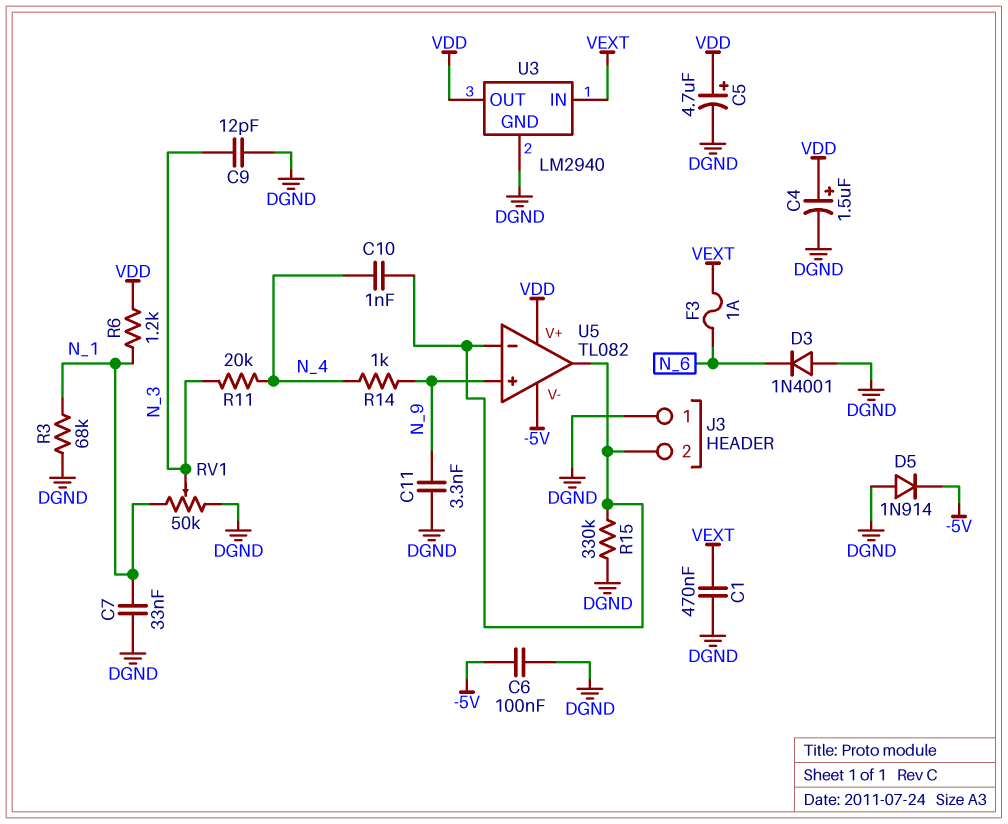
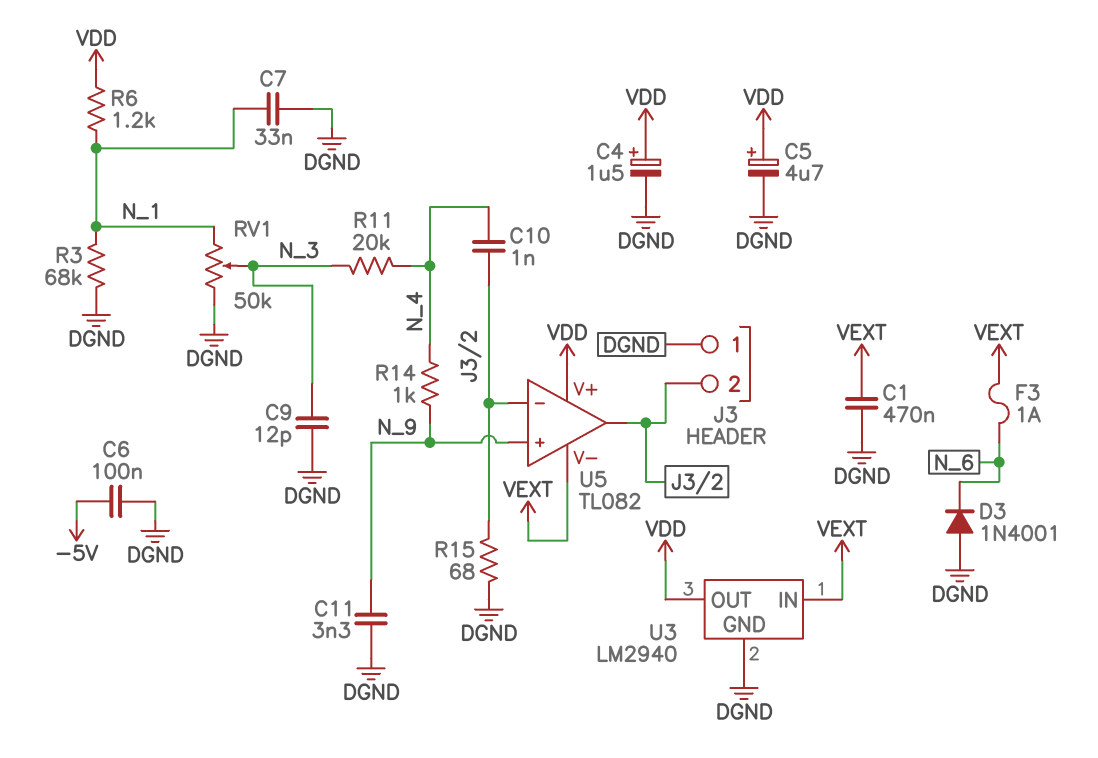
D5: diode 1N914 (A DGND, K -5V) -> none
R15: 330k (DGND, J3/2) -> 68 (DGND, J3/2)
U5 pin V-: -5V -> VEXT

